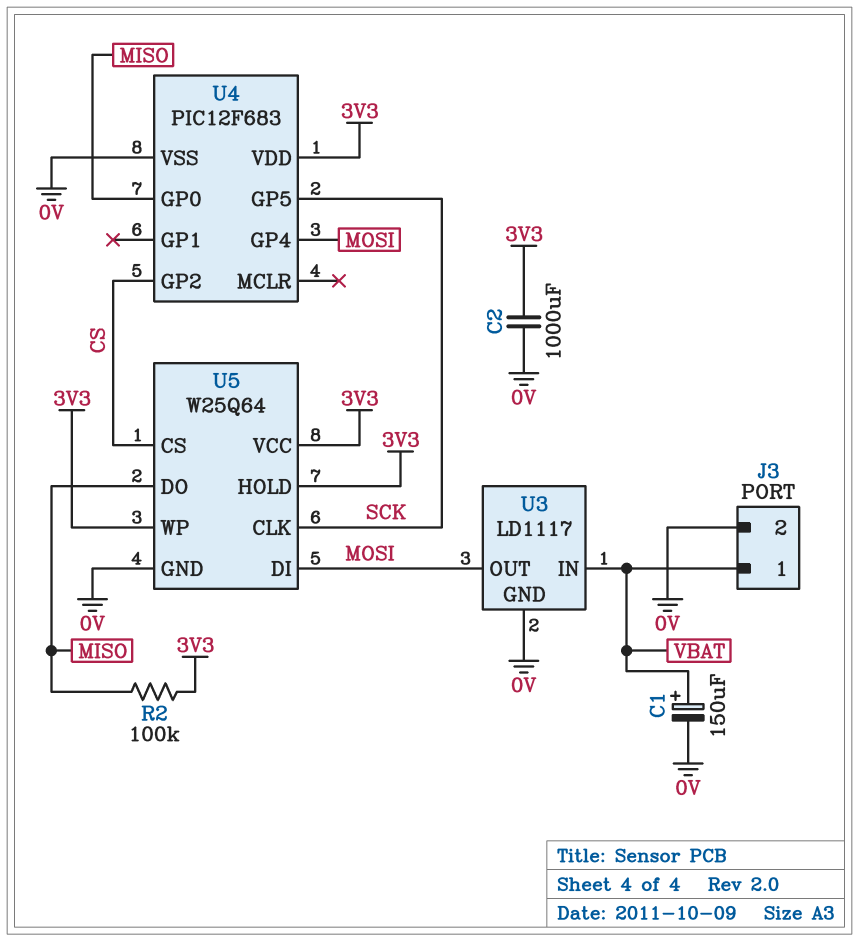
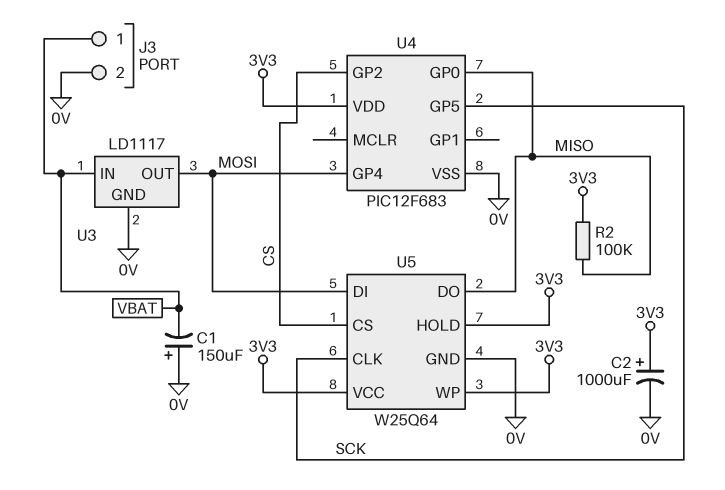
C1: 150uF (plus VBAT, minus 0V) -> 150uF (plus 0V, minus VBAT)
C2: 1000uF (0V, 3V3) -> 1000uF (plus 3V3, minus 0V)

